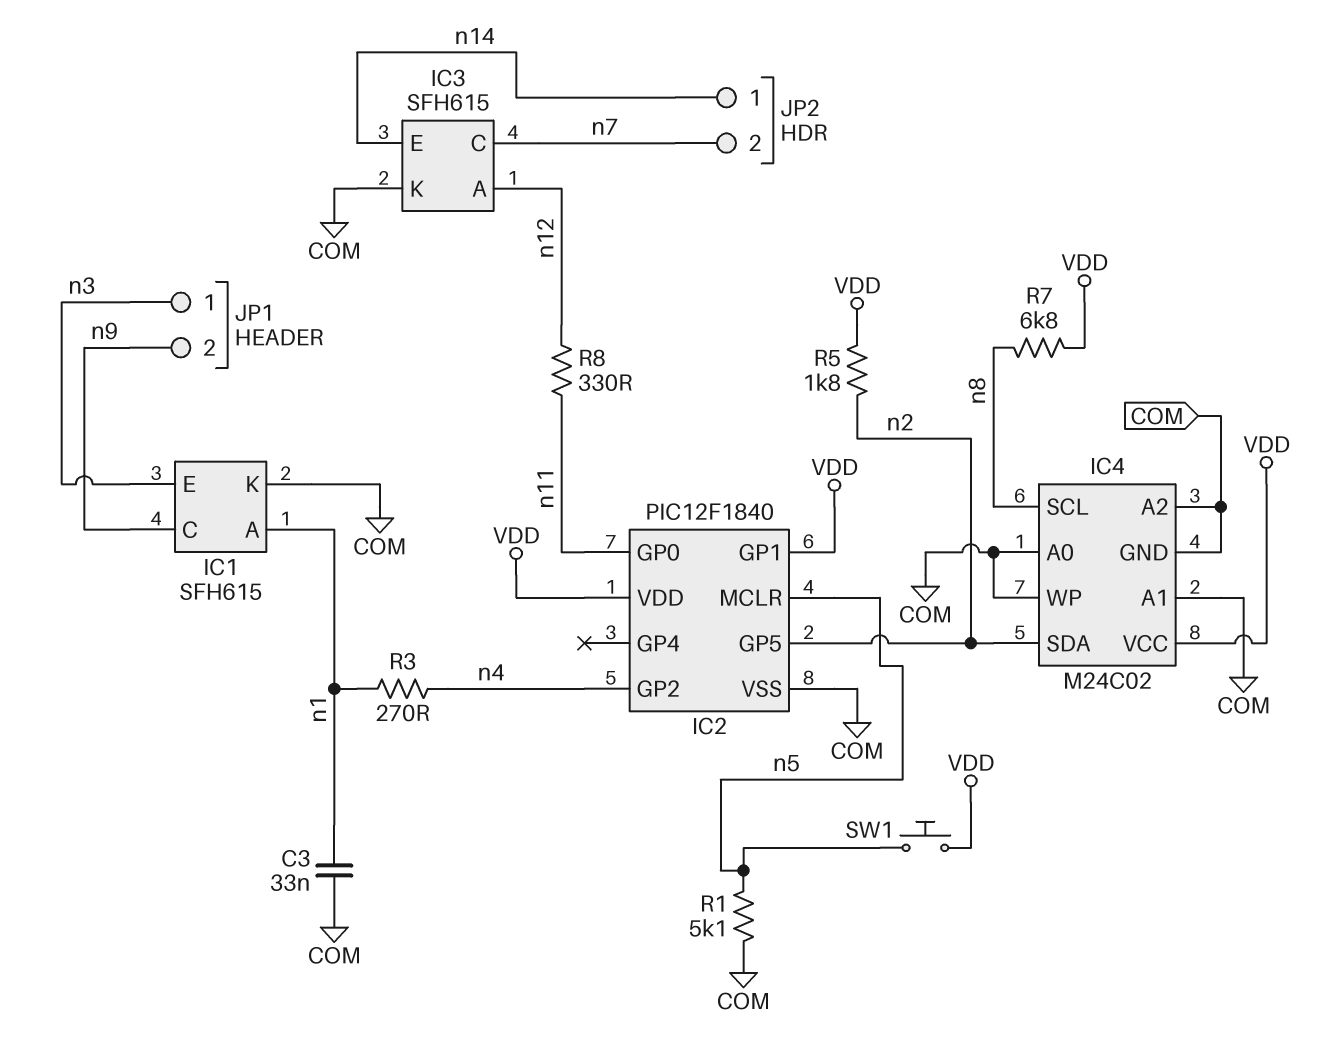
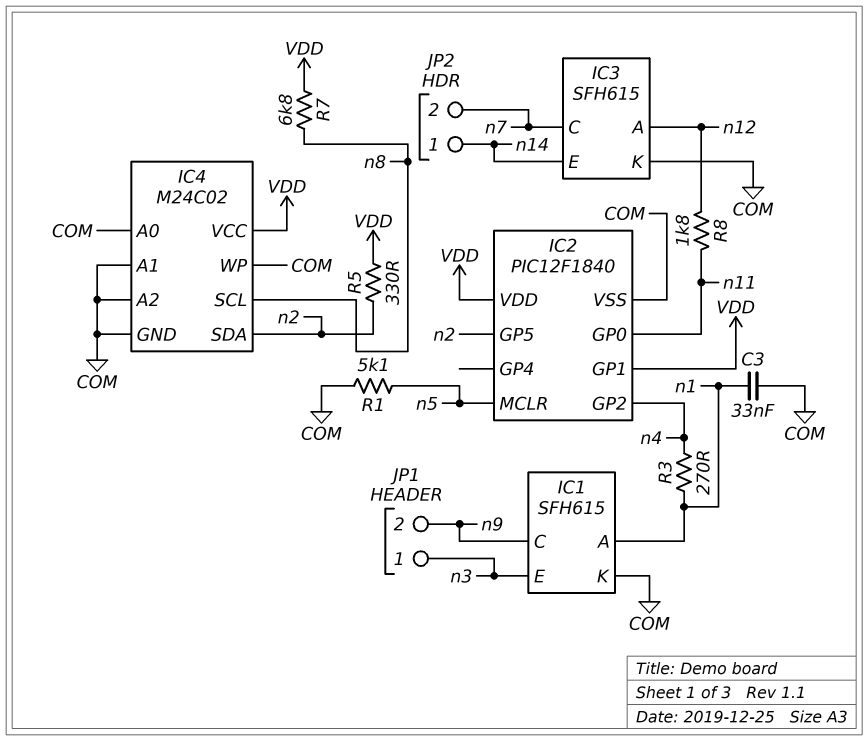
R5: 1.8k (VDD, n2) -> 330 (VDD, n2)
R8: 330 (n11, n12) -> 1.8k (n11, n12)
SW1: button (VDD, n5) -> none

